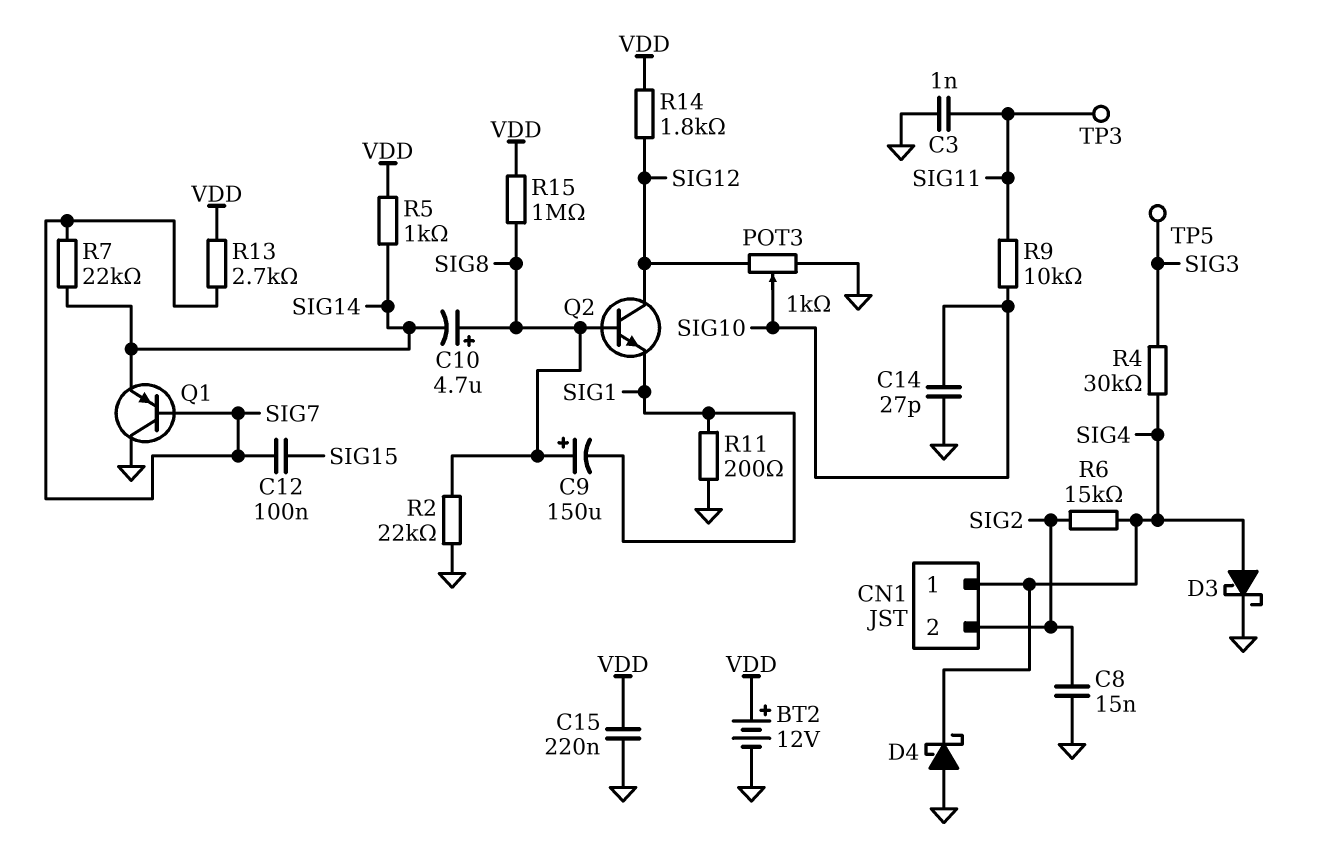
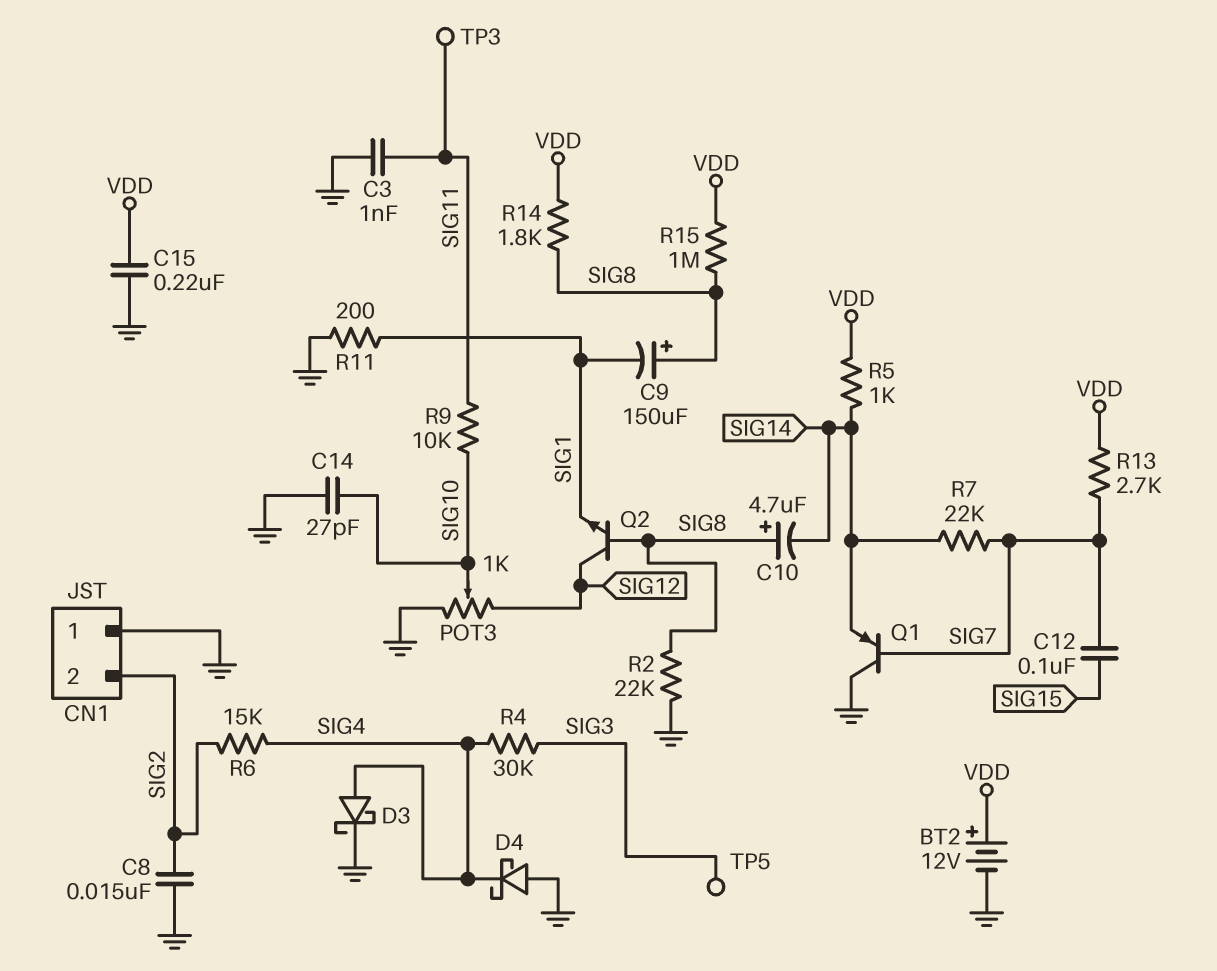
CN1 pin 1: SIG4 -> GND
R14: 1.8k (SIG12, VDD) -> 1.8k (SIG8, VDD)

